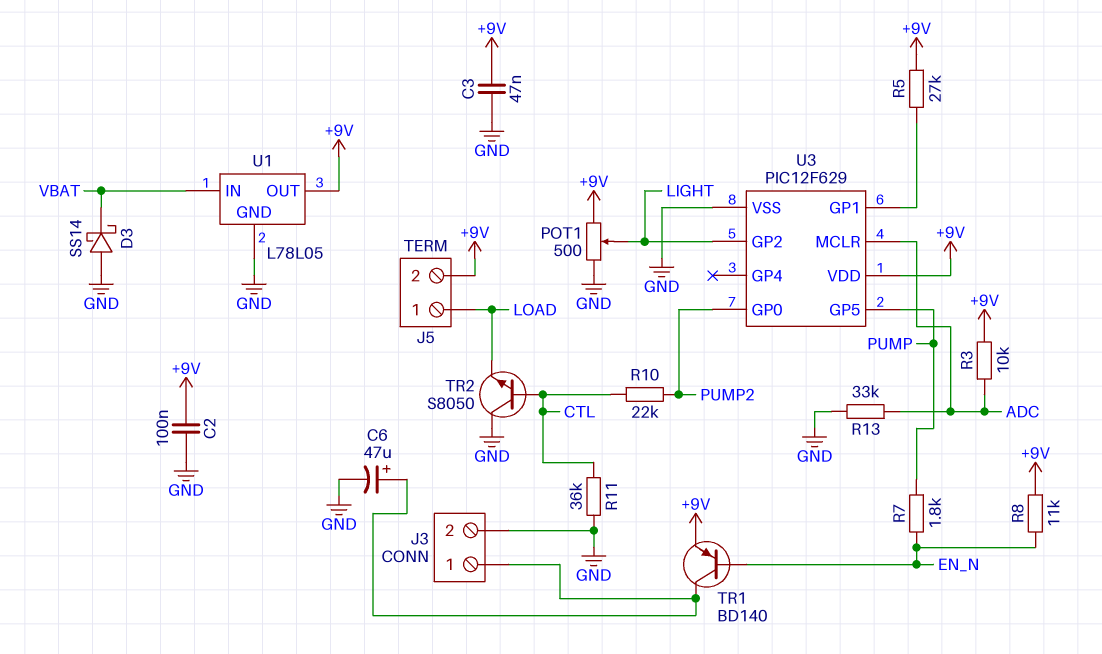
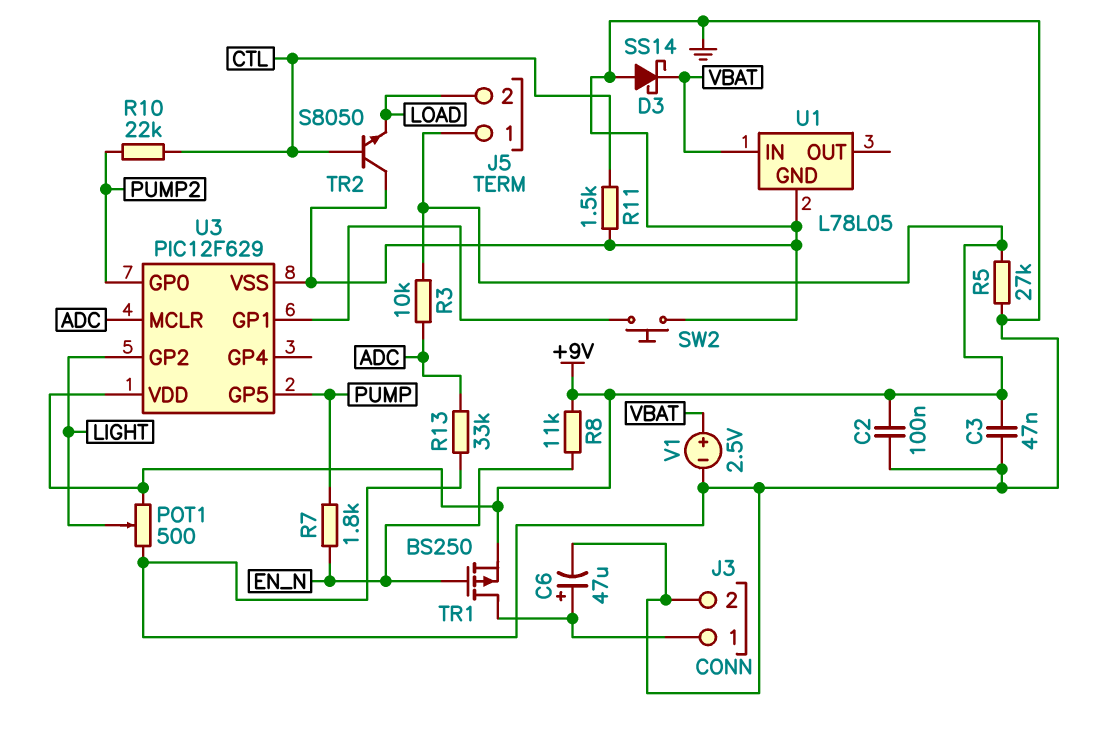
J5 pin 1: LOAD -> +9V
J5 pin 2: +9V -> LOAD
R5: 27k (+9V, U3/GP1) -> 27k (+9V, GND)
R11: 36k (CTL, GND) -> 1.5k (CTL, GND)
SW2: none -> button (GND, U3/GP1)
TR1: PNP BD140 (B EN_N, C J3/1, E +9V) -> PMOS BS250 (G EN_N, D J3/1, S +9V)
U1 pin OUT: +9V -> none
V1: none -> 2.5V (plus VBAT, minus GND)

